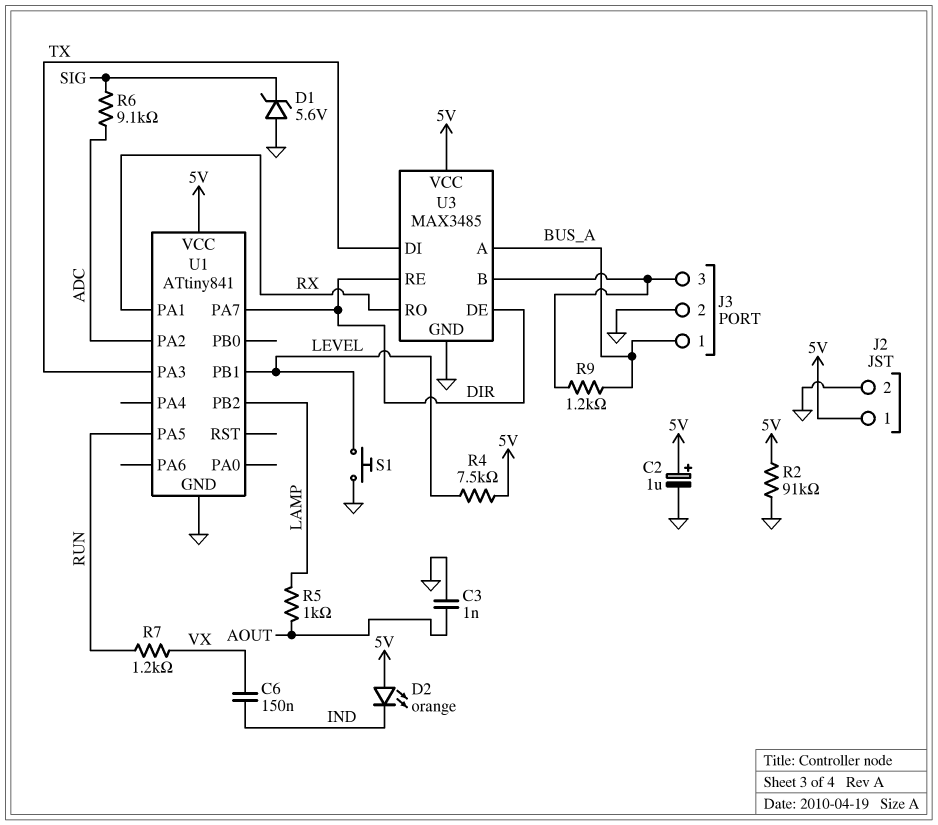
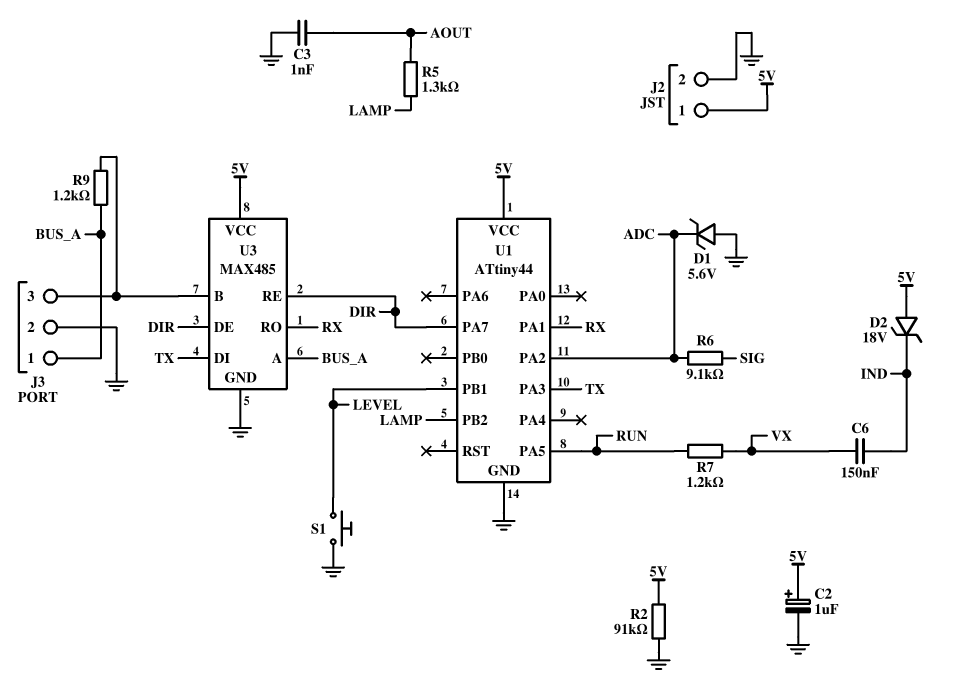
D1: zener 5.6V (A GND, K SIG) -> zener 5.6V (A GND, K ADC)
D2: LED orange (A 5V, K IND) -> zener 18V (A 5V, K IND)
R4: 7.5k (5V, LEVEL) -> none
R5: 1k (AOUT, LAMP) -> 1.3k (AOUT, LAMP)
U1: ATtiny841 -> ATtiny44
U3: MAX3485 -> MAX485

